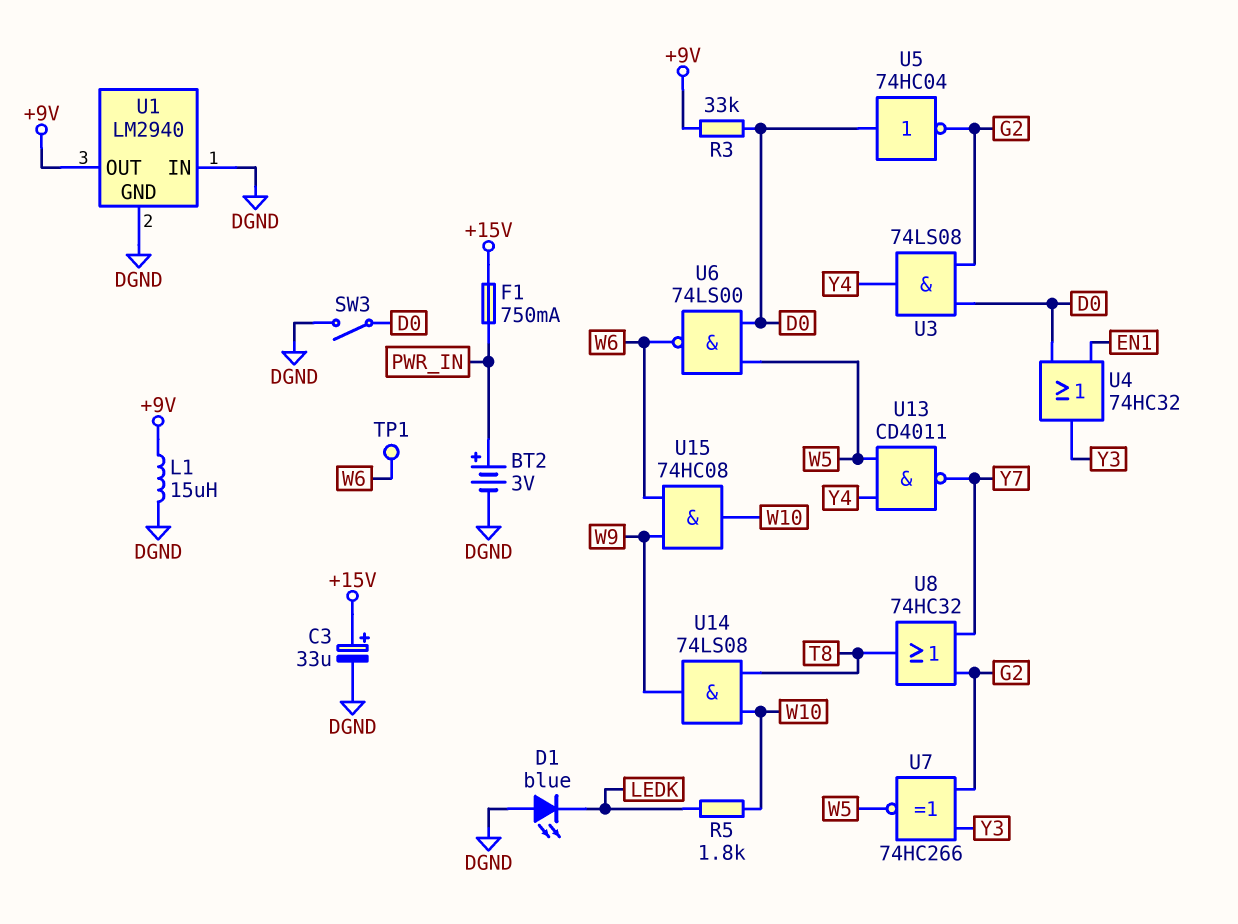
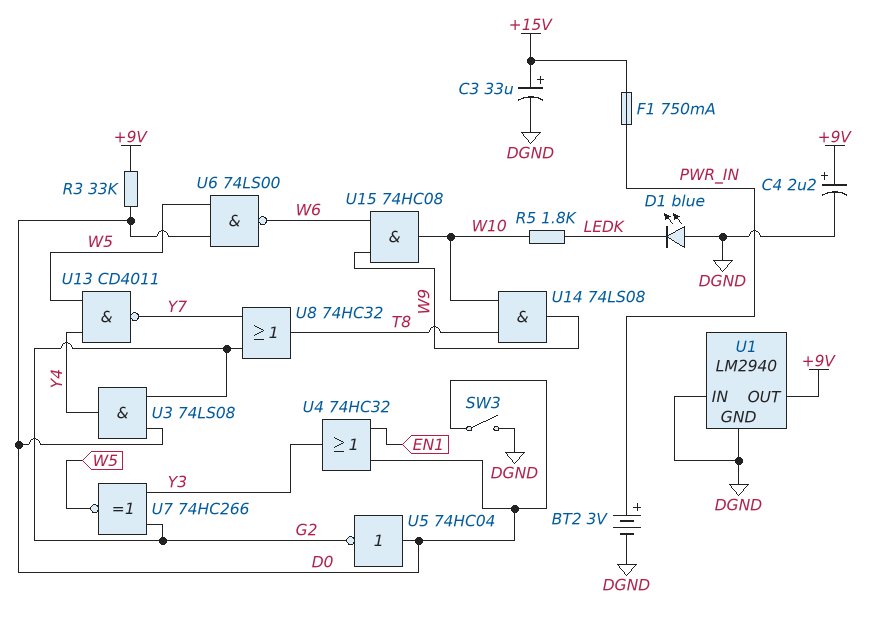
C4: none -> 2.2uF (plus +9V, minus DGND)
L1: 15uH (+9V, DGND) -> none
TP1: test point (W6) -> none

